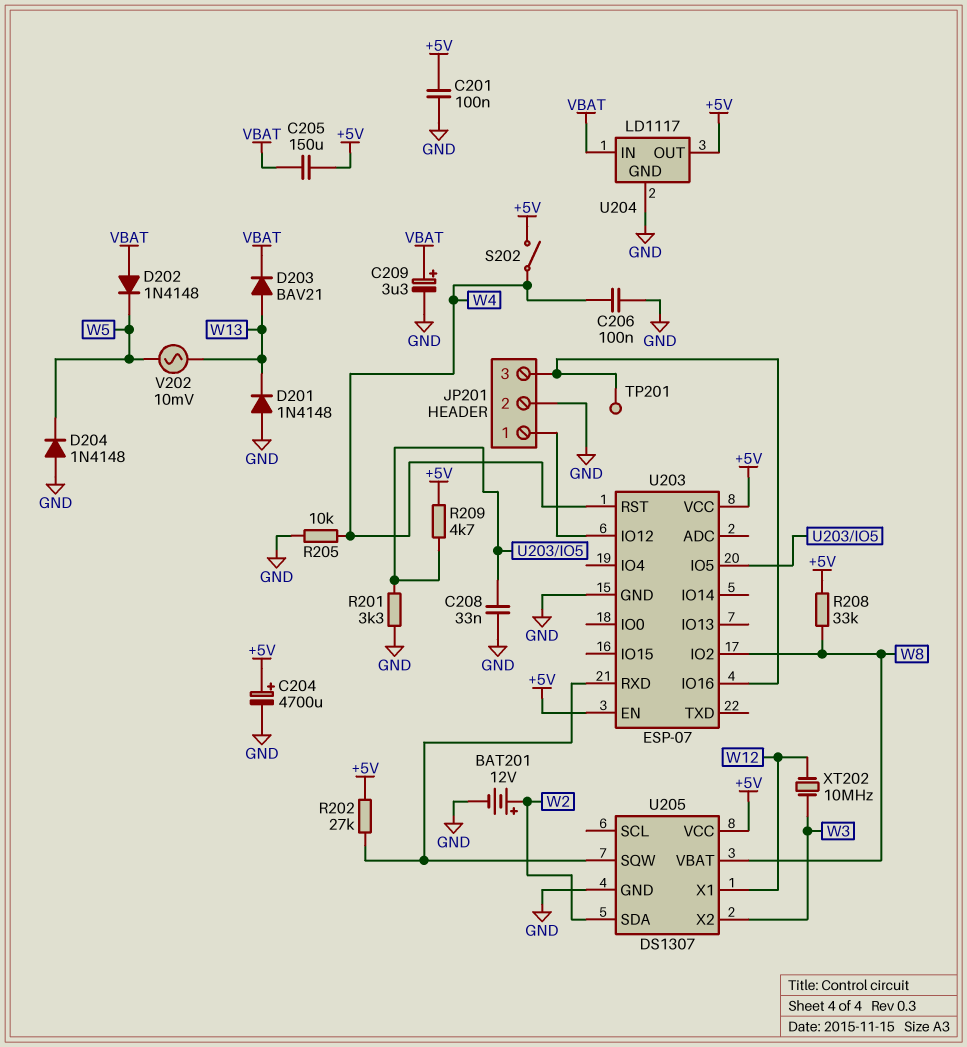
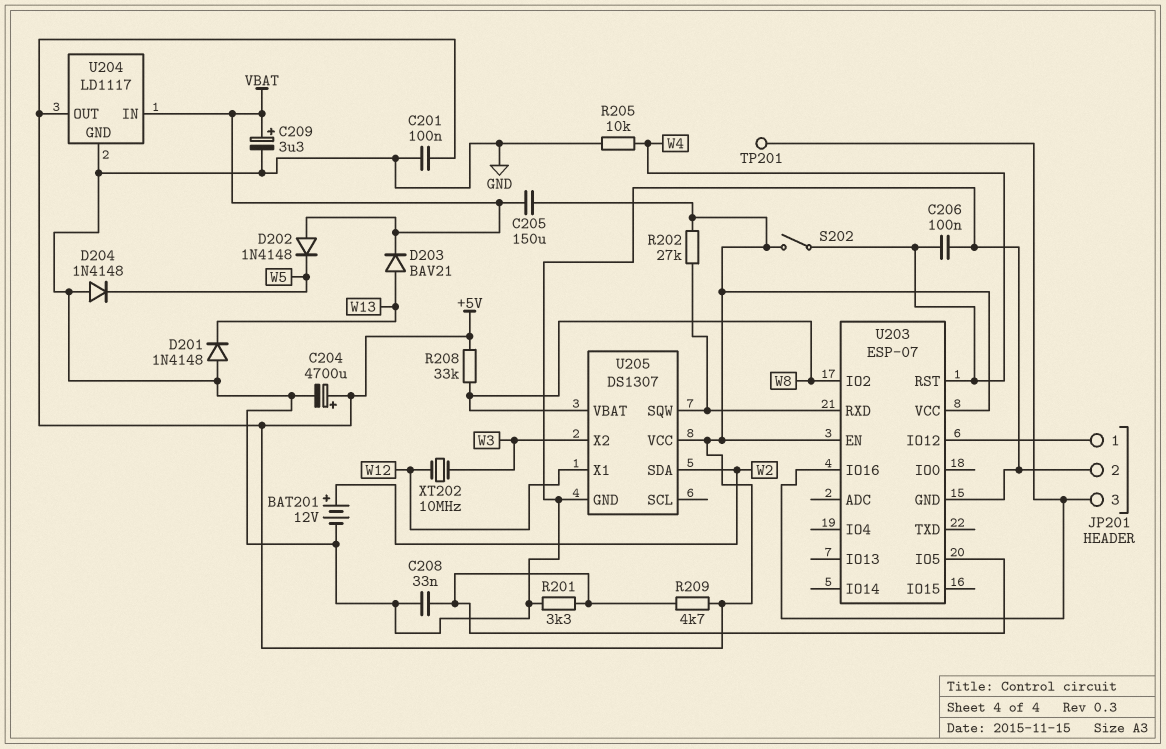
V202: AC 10mV (W5, W13) -> none

